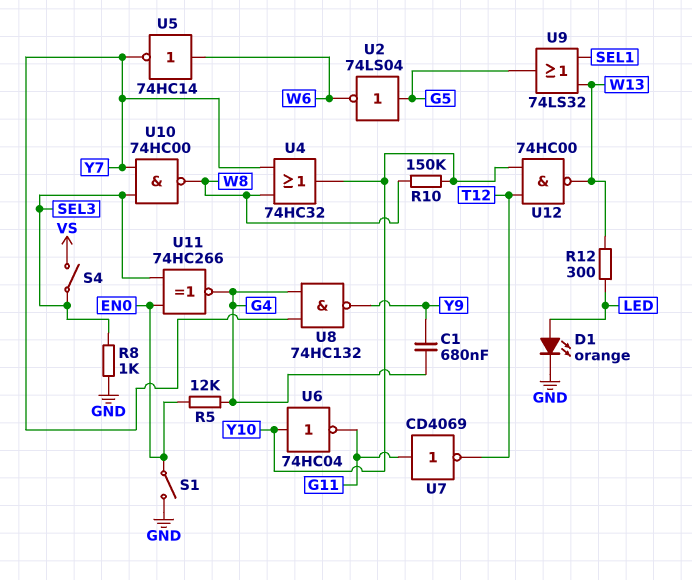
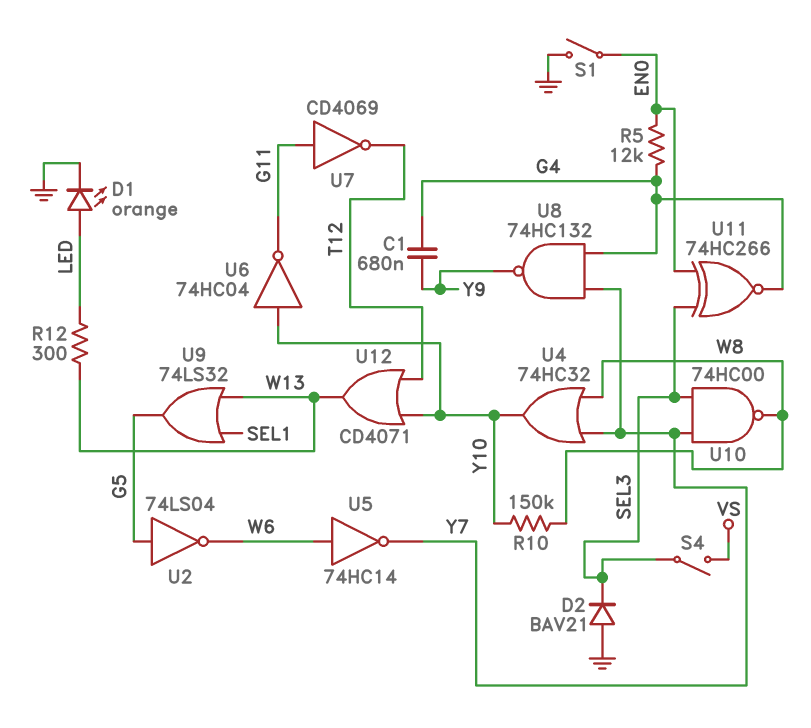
D2: none -> diode BAV21 (A GND, K SEL3)
R8: 1k (GND, SEL3) -> none
U12: NAND 74HC00 (in T12, in Y10, out W13) -> OR CD4071 (in T12, in Y10, out W13)

